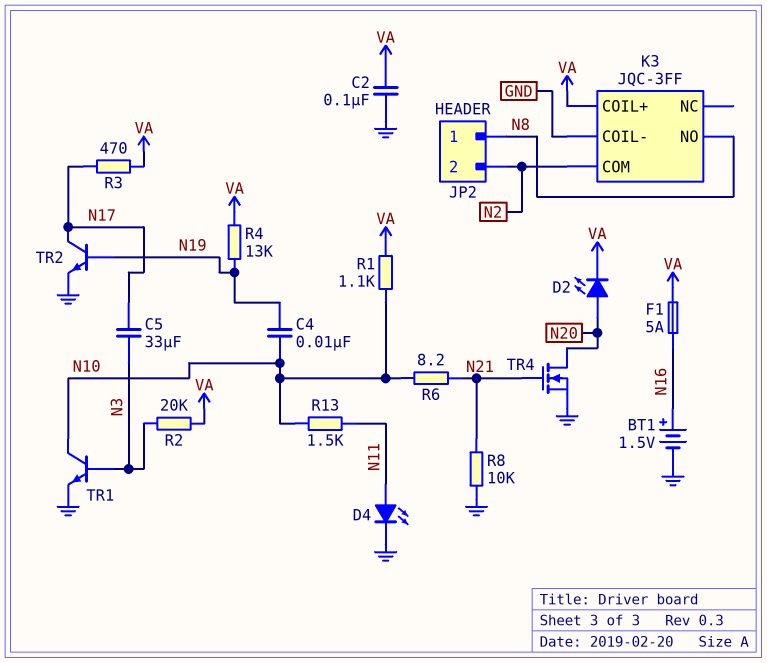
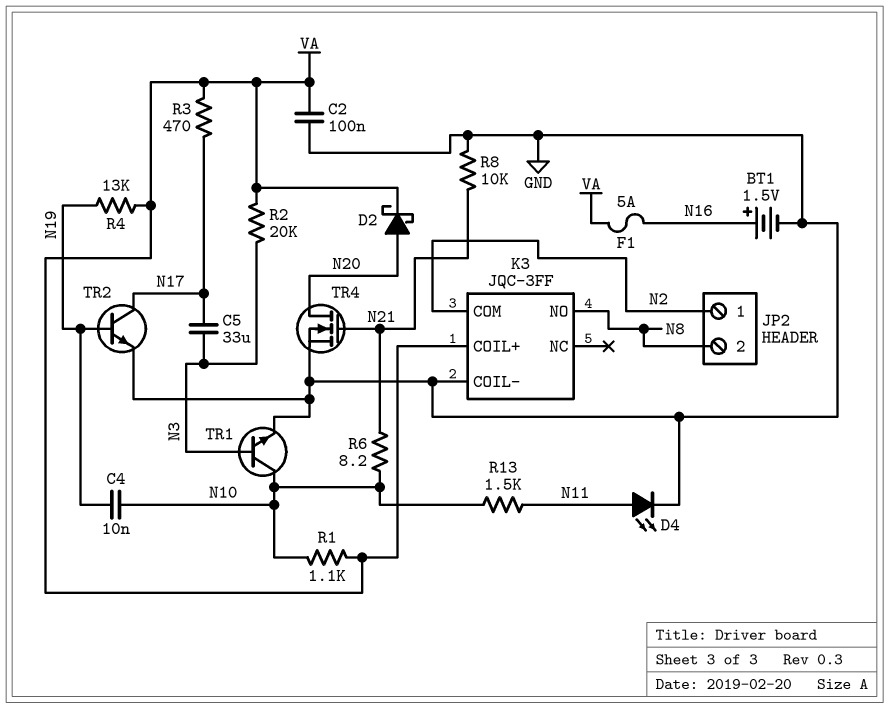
D2: LED (A N20, K VA) -> schottky (A N20, K VA)
JP2 pin 1: N8 -> N2
JP2 pin 2: N2 -> N8

